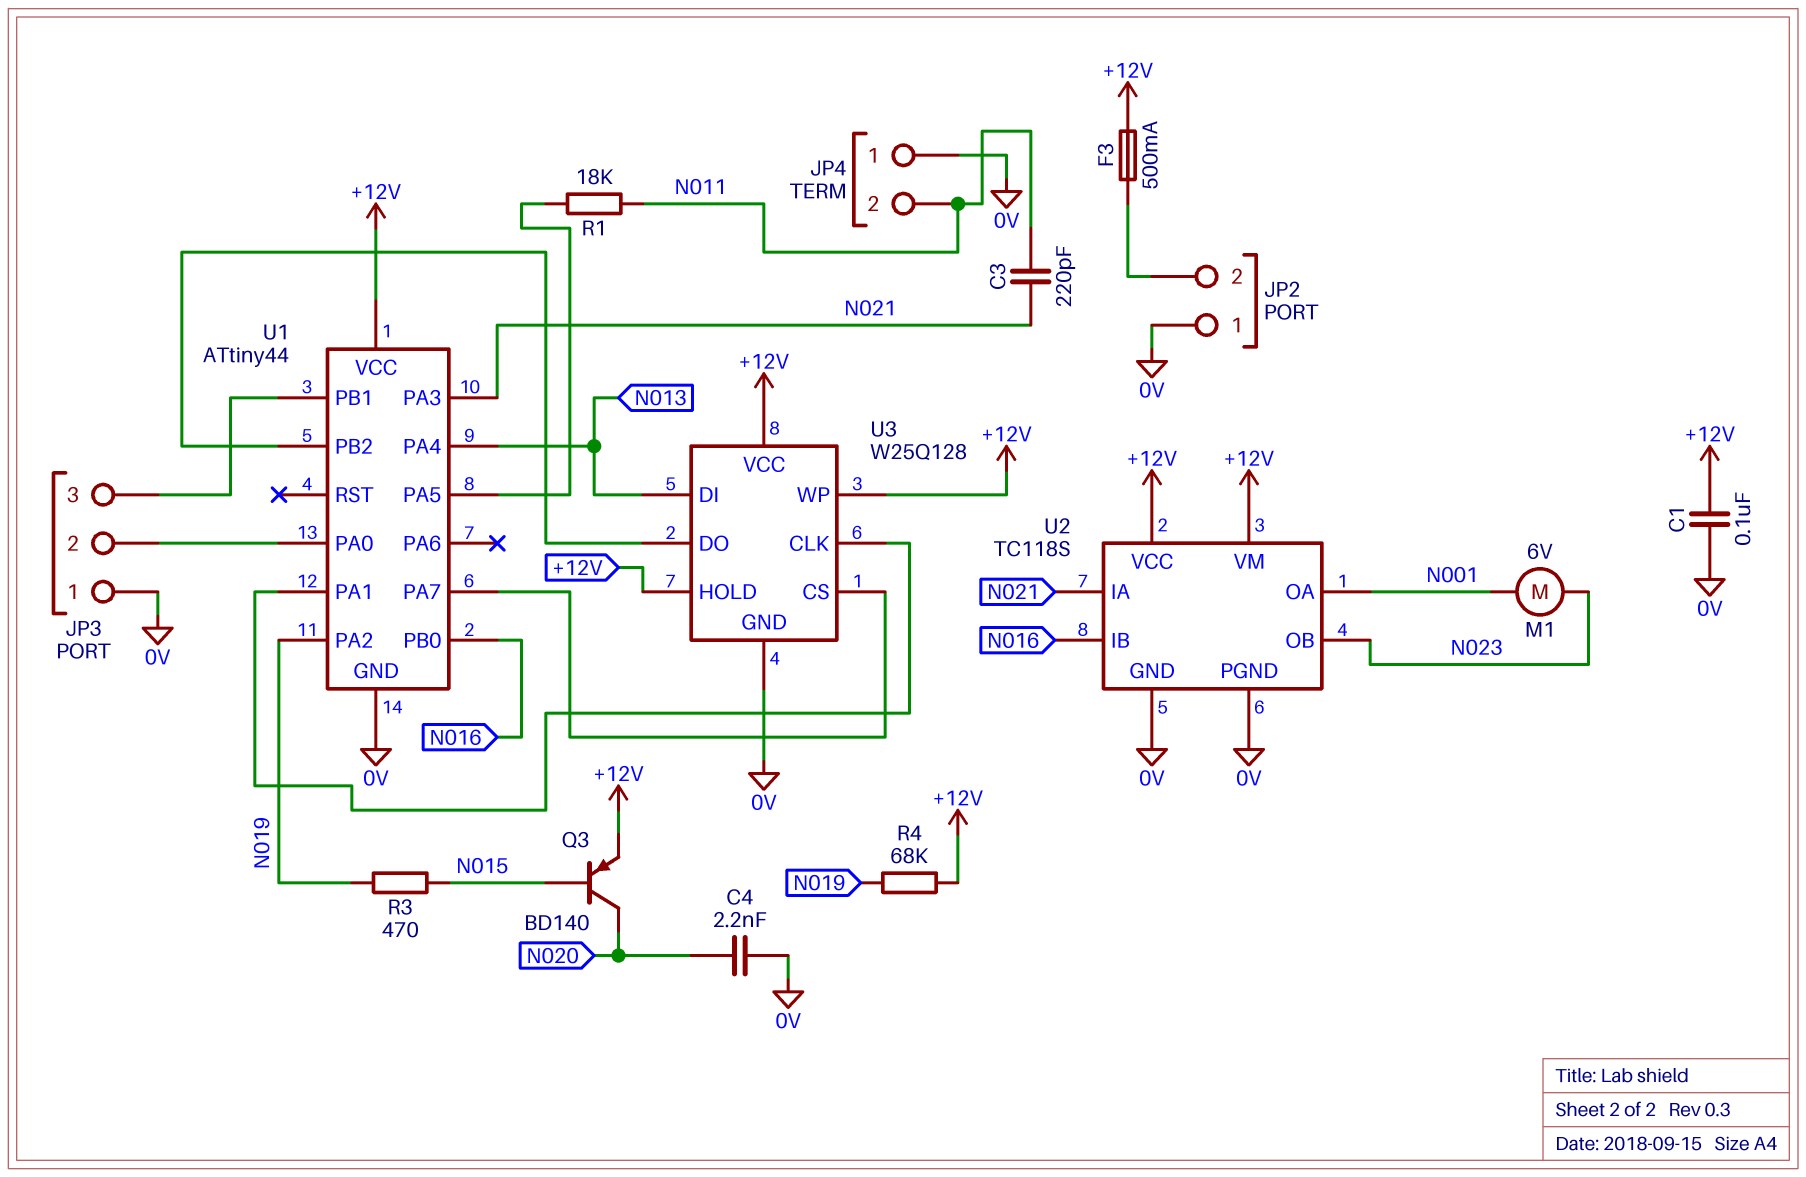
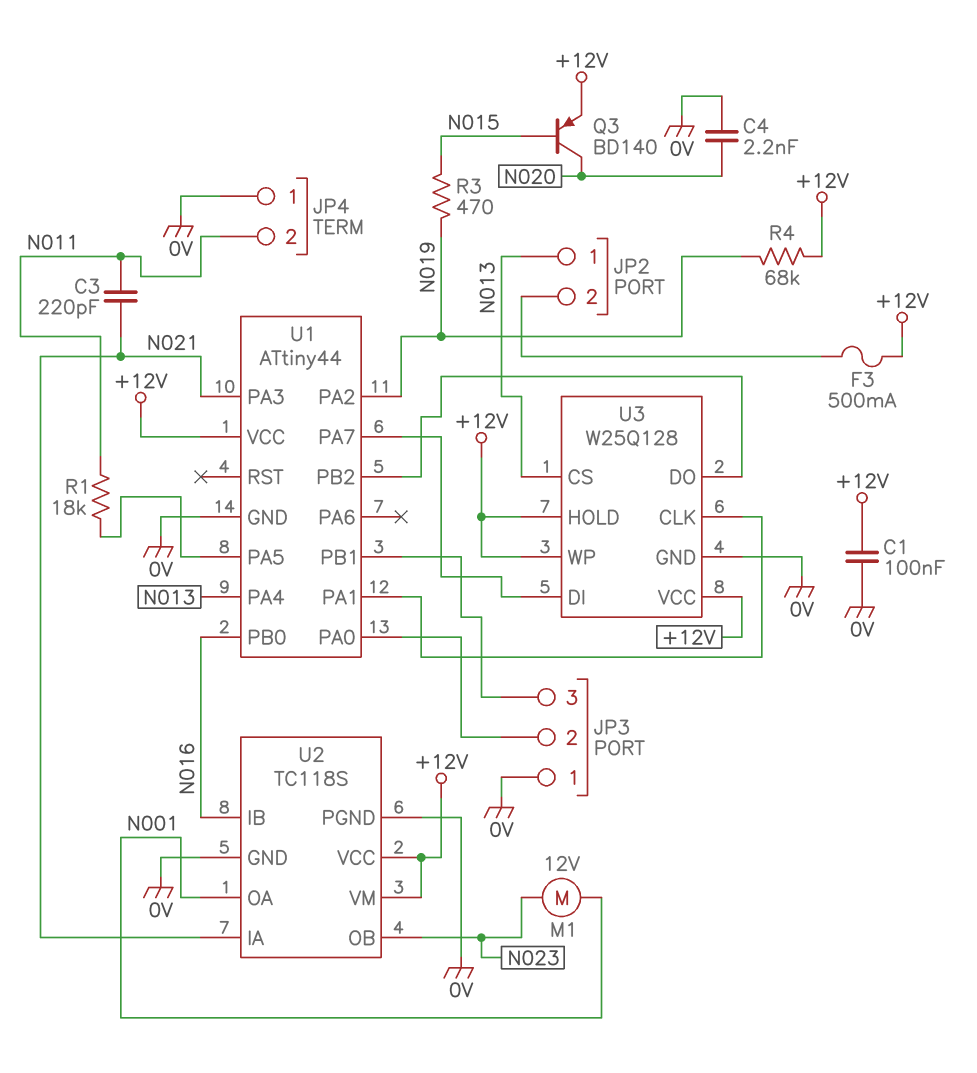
JP2 pin 1: 0V -> N013
M1: motor 6V (N001, N023) -> motor 12V (N001, N023)
U3 pin CS: U1/PA7 -> N013
U3 pin DI: N013 -> U1/PA7

